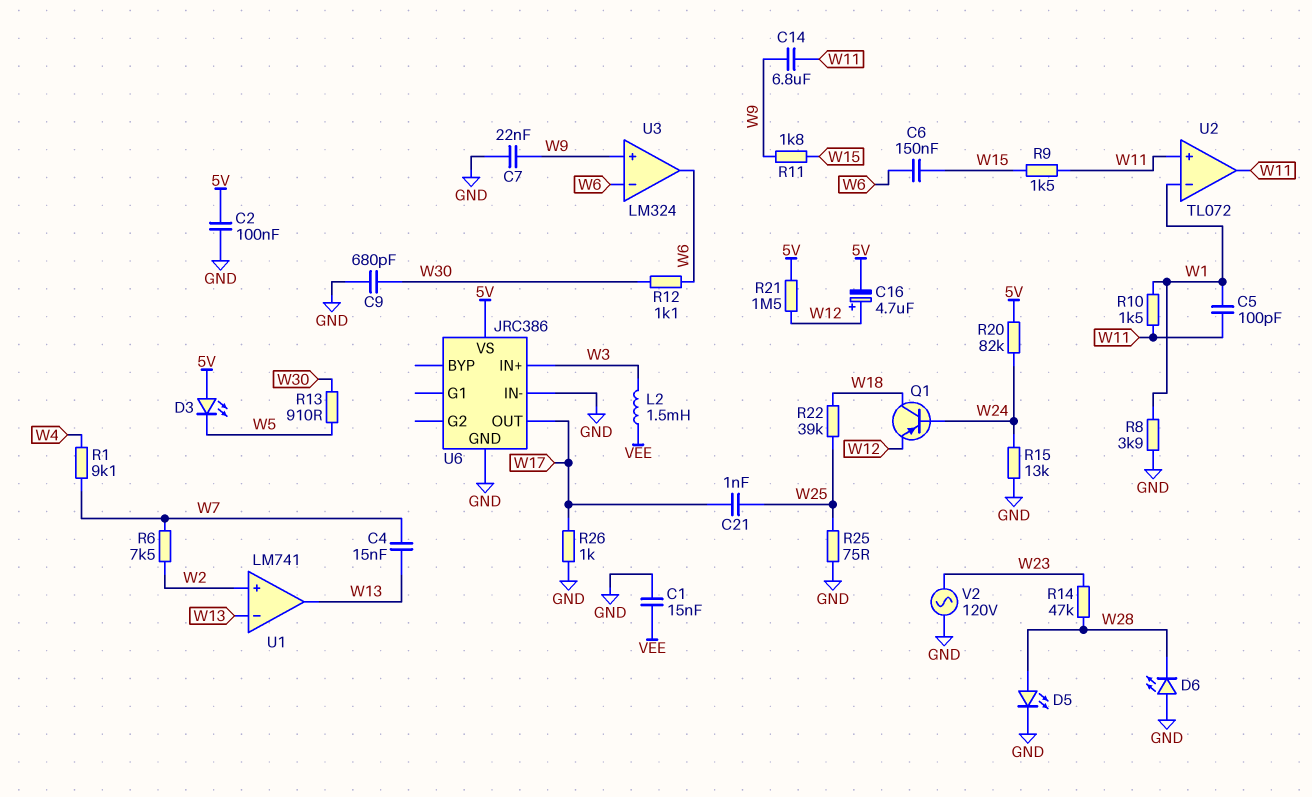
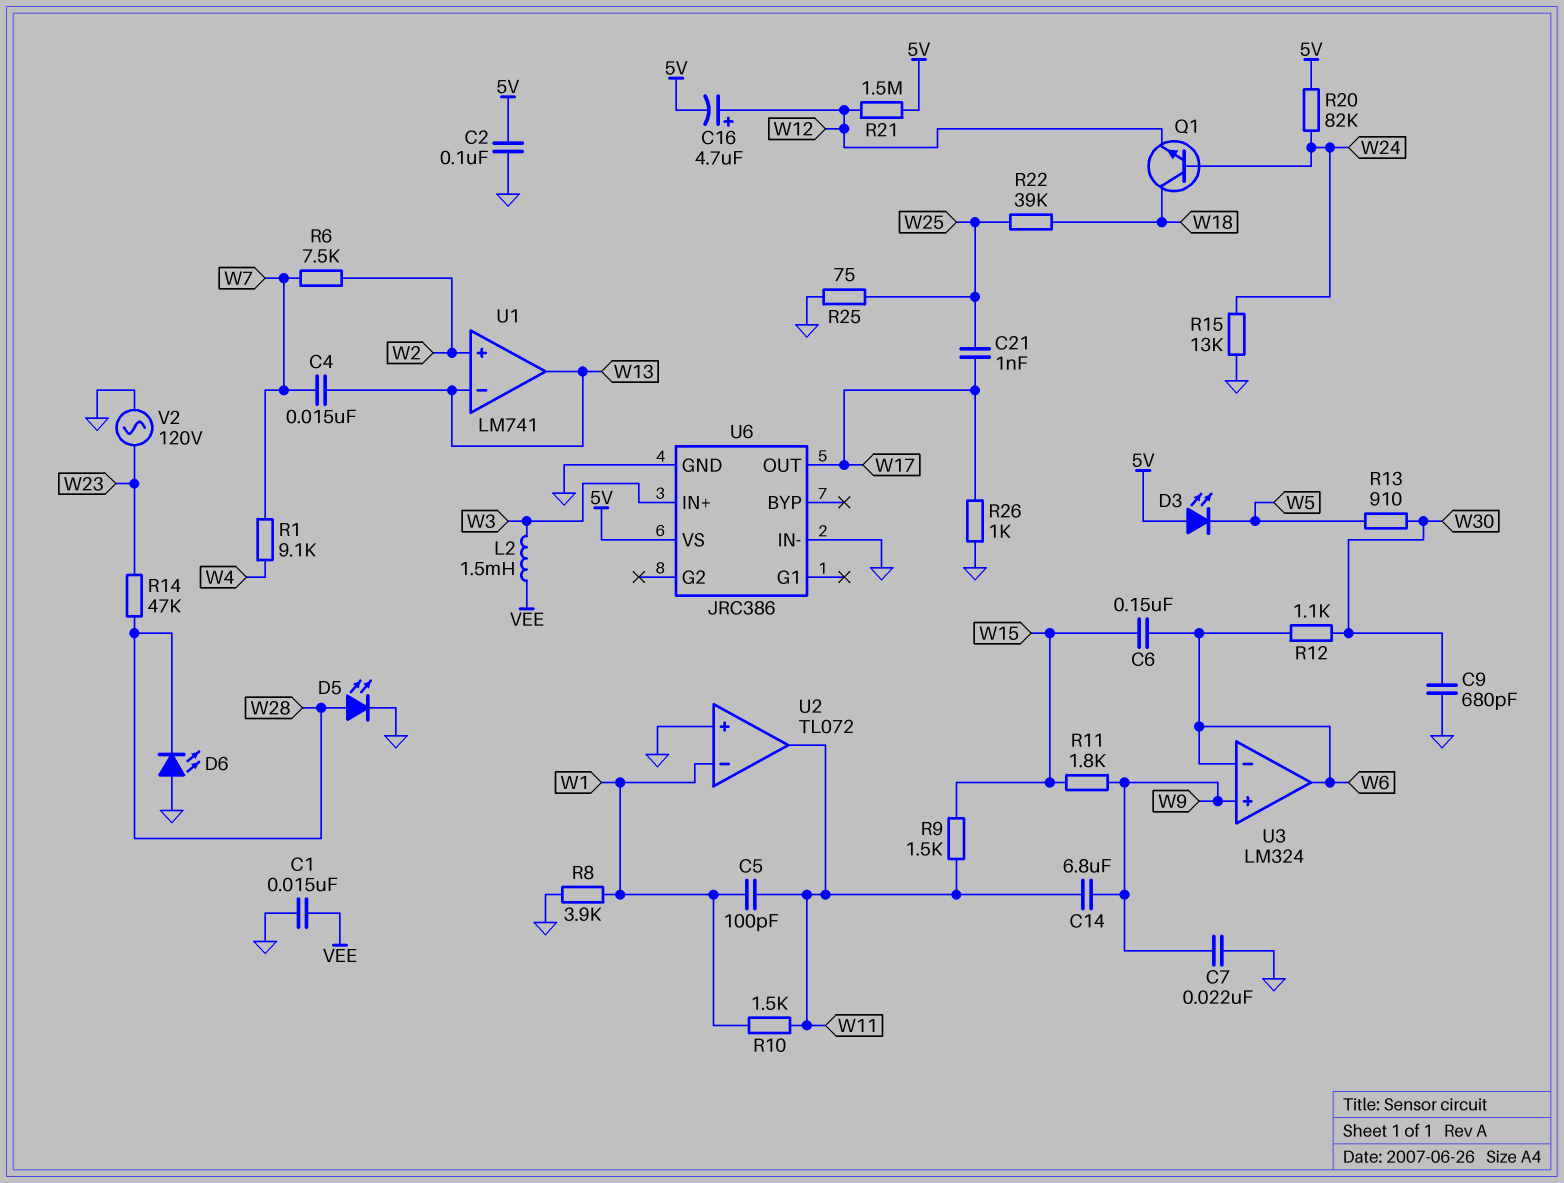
Q1: PNP (B W24, C W18, E W12) -> NPN (B W24, C W18, E W12)
U2 pin in+: W11 -> GND

